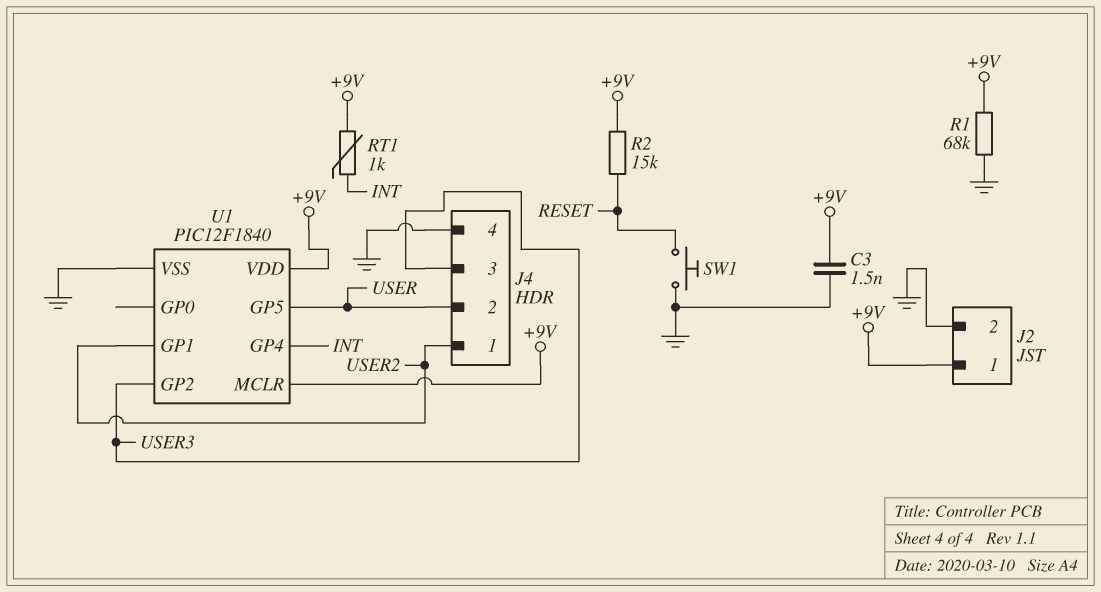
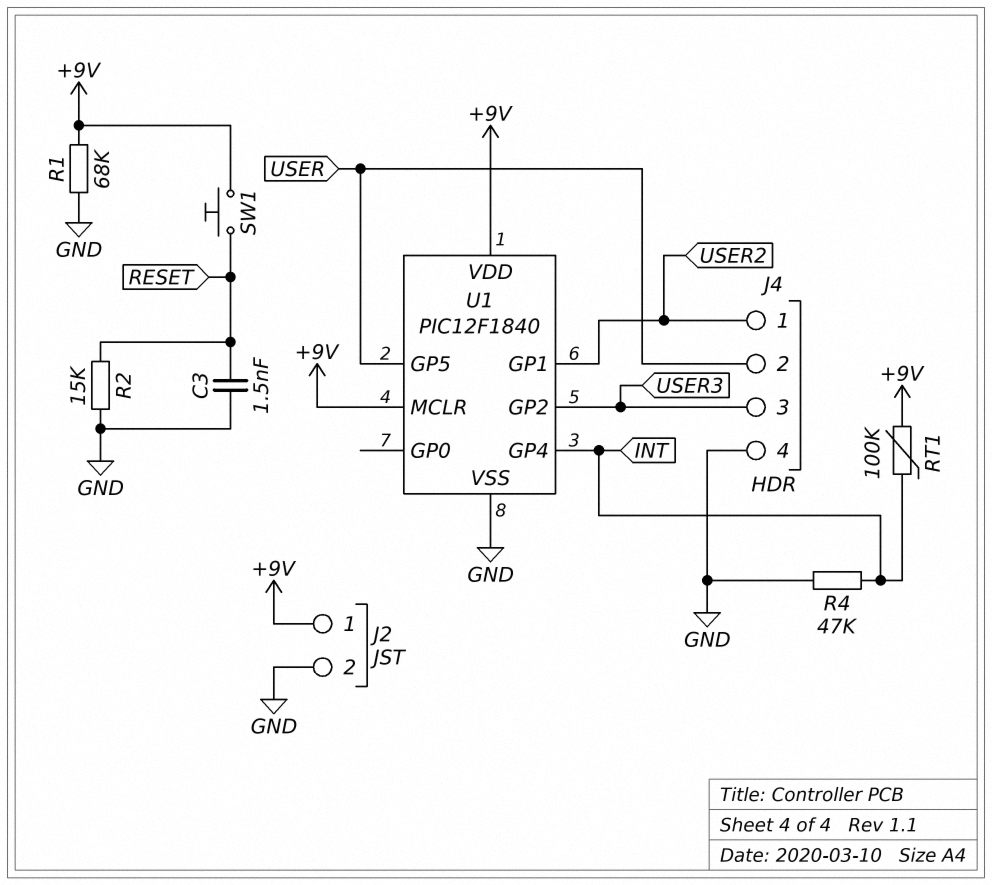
C3: 1.5nF (+9V, GND) -> 1.5nF (GND, RESET)
R2: 15k (+9V, RESET) -> 15k (GND, RESET)
R4: none -> 47k (GND, INT)
RT1: 1k (+9V, INT) -> 100k (+9V, INT)
SW1: button (GND, RESET) -> button (+9V, RESET)

